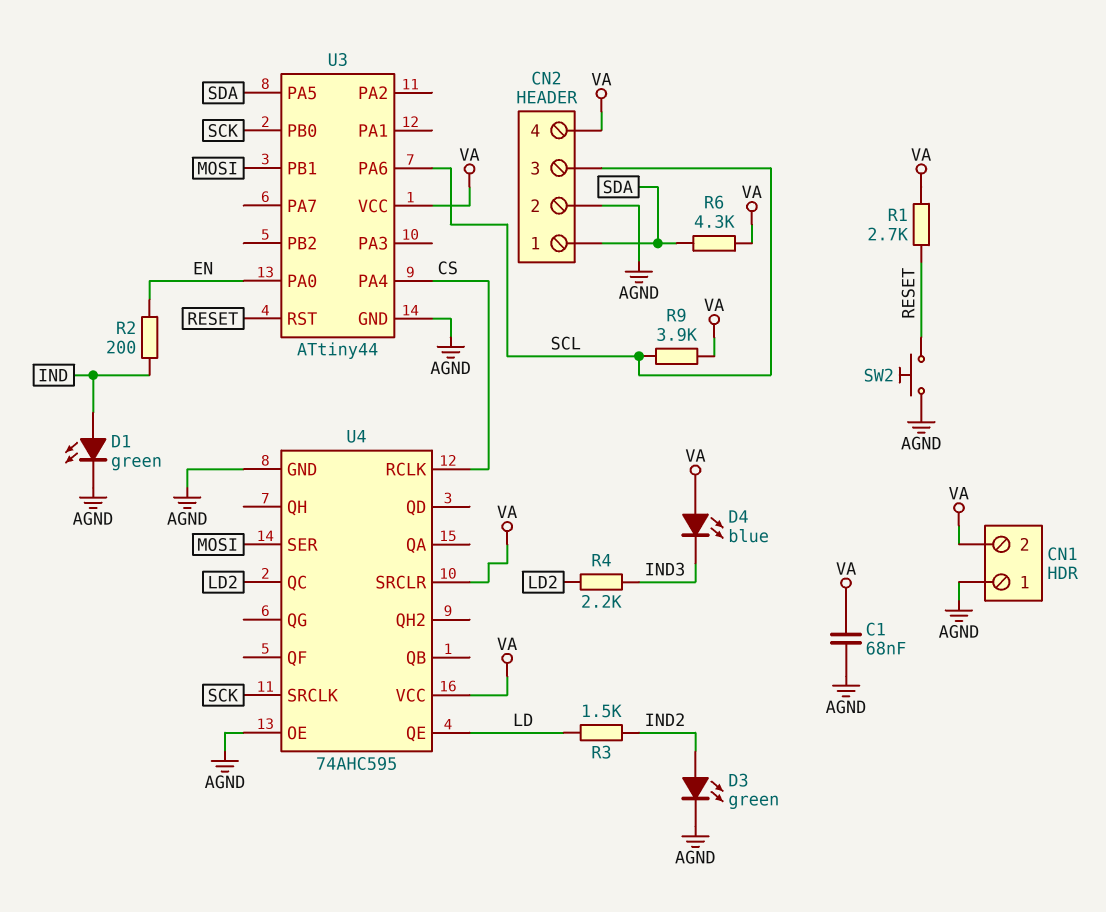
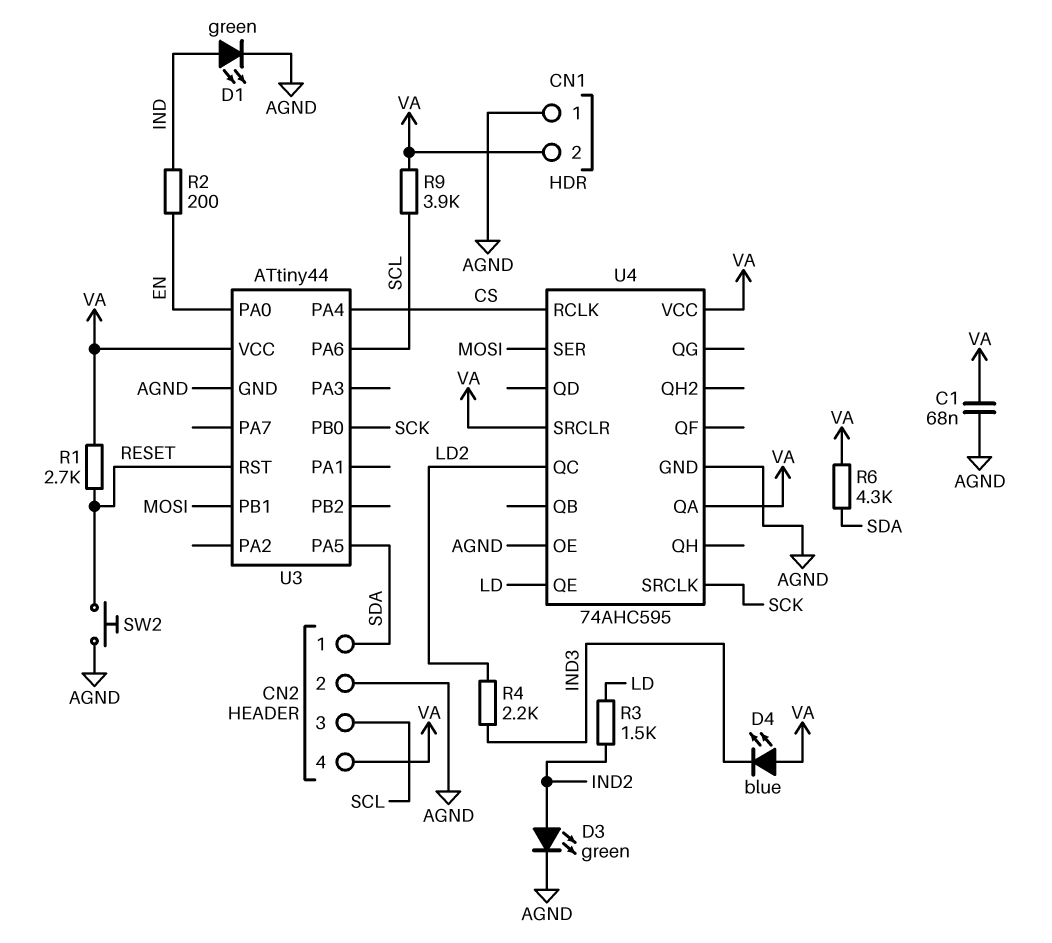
U4 pin QA: none -> VA

